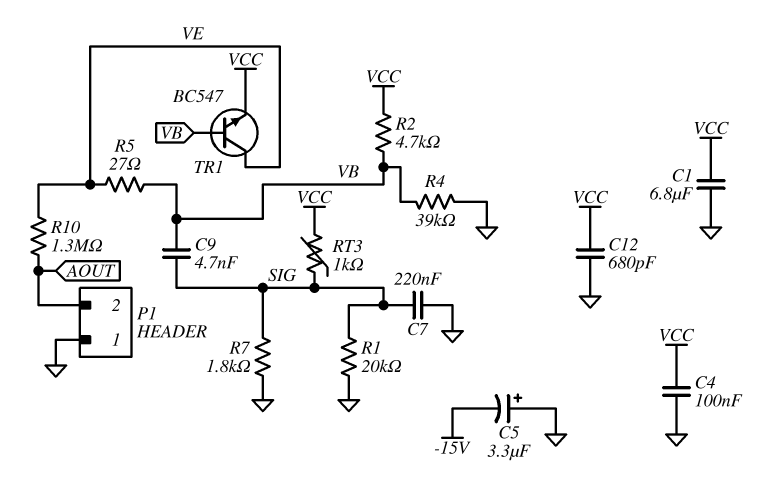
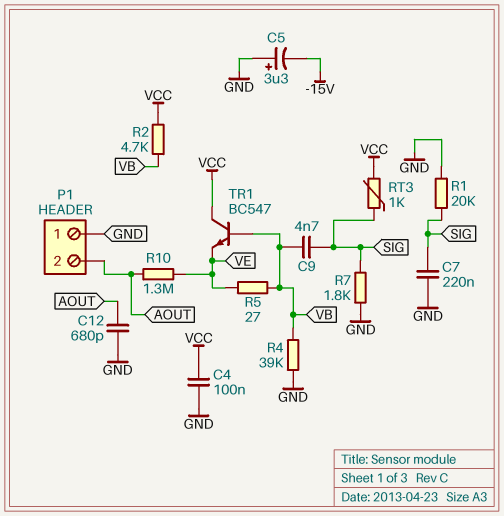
C1: 6.8uF (GND, VCC) -> none
C12: 680pF (GND, VCC) -> 680pF (AOUT, GND)
TR1: NPN BC547 (B VB, C VE, E VCC) -> NPN BC547 (B VB, C VCC, E VE)

